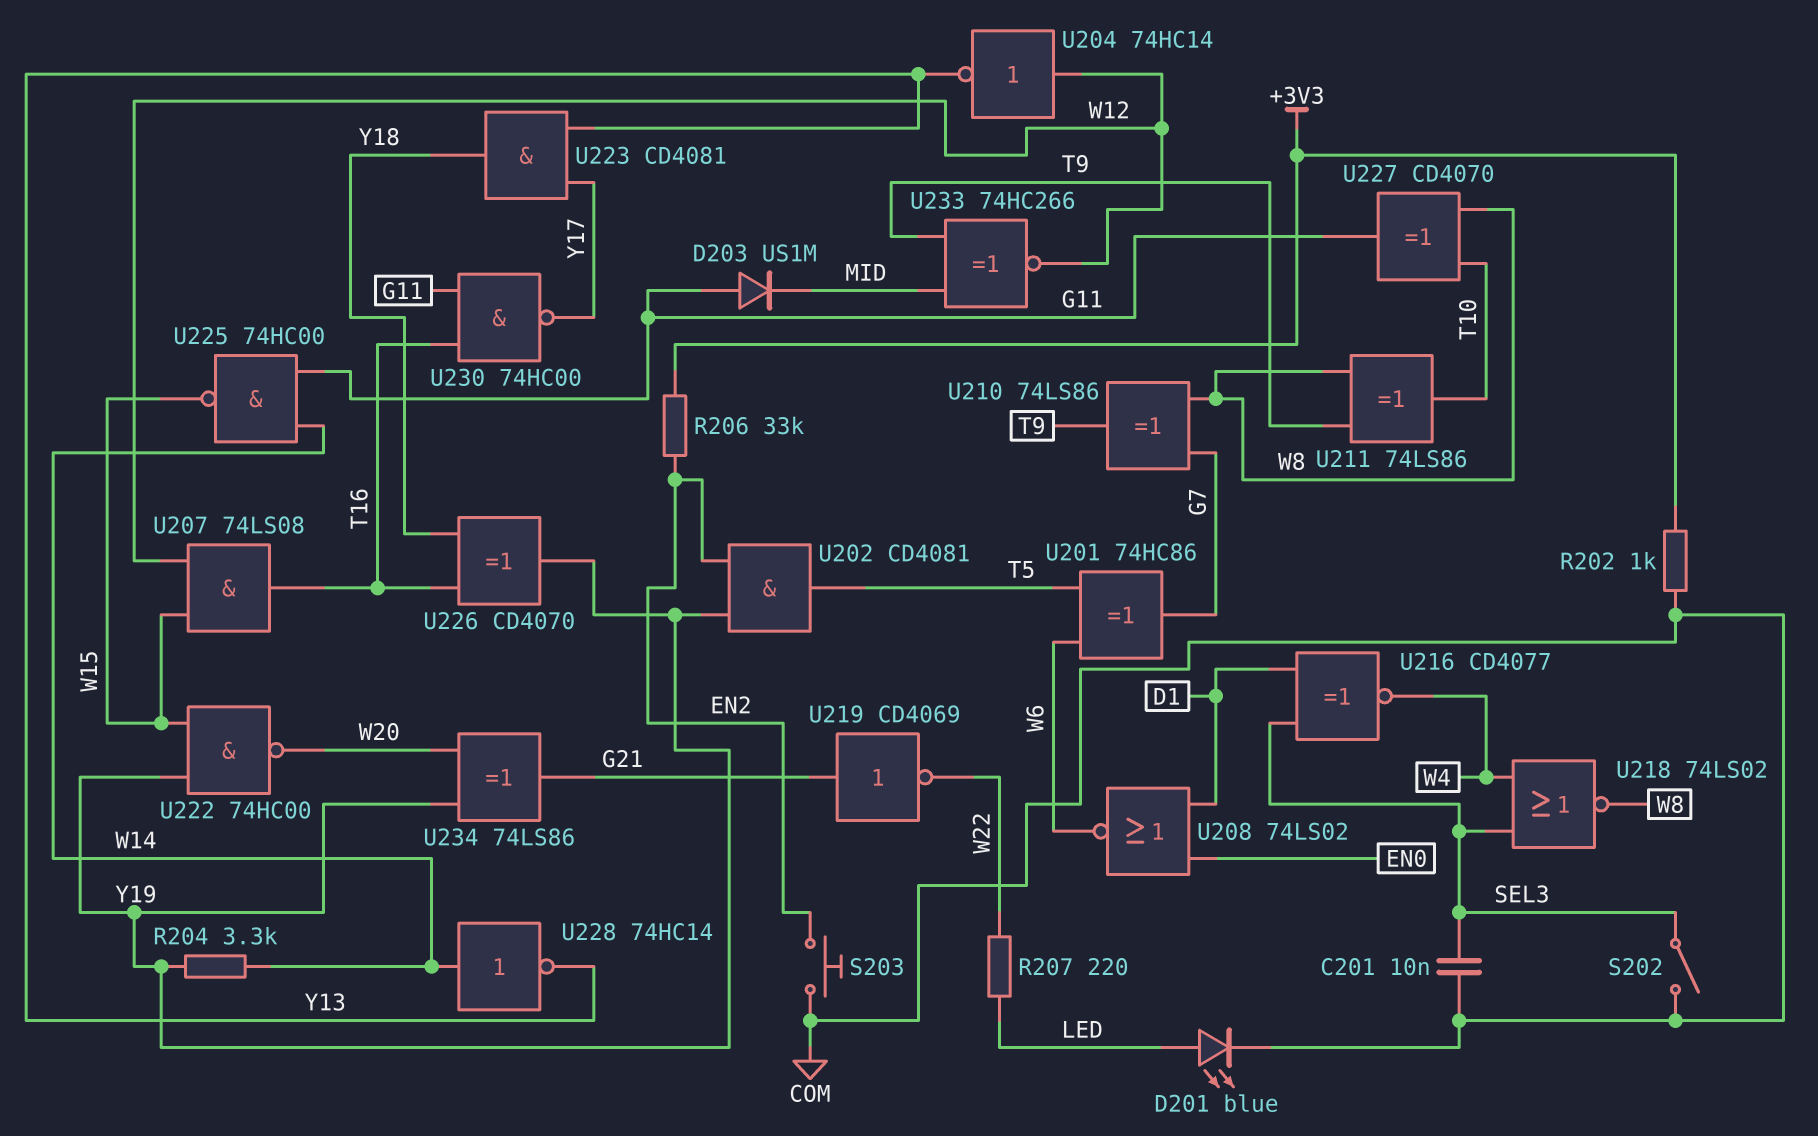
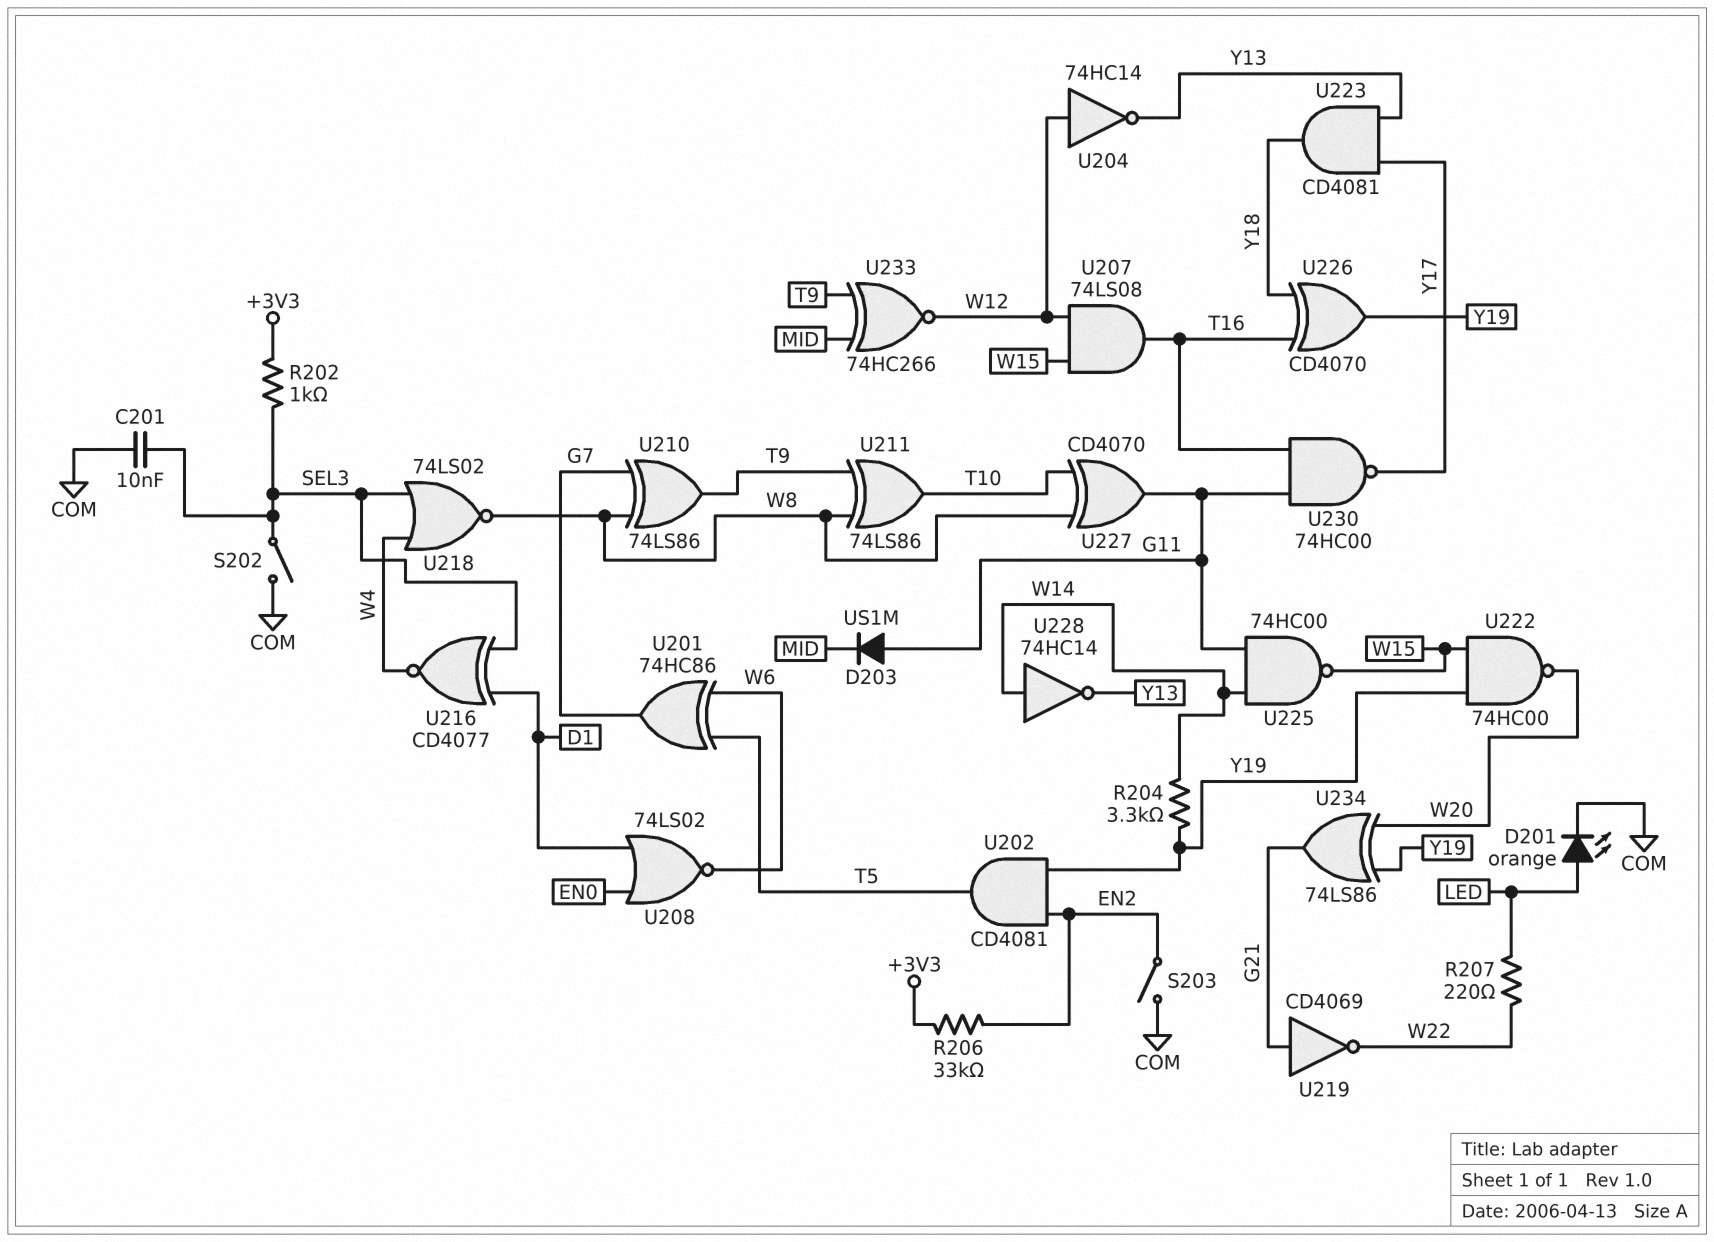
D201: LED blue (A LED, K COM) -> LED orange (A LED, K COM)
R202: 1k (+3V3, COM) -> 1k (+3V3, SEL3)
S203: button (COM, EN2) -> switch (COM, EN2)

